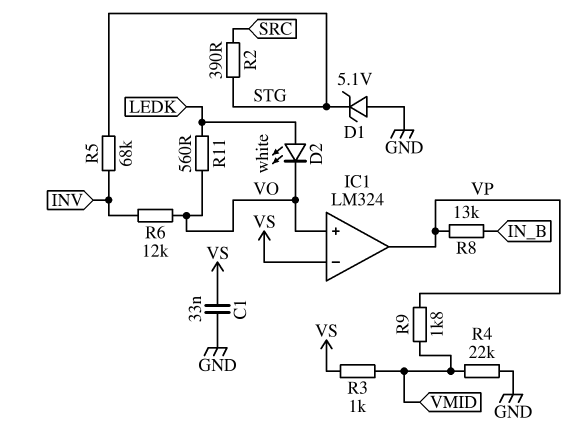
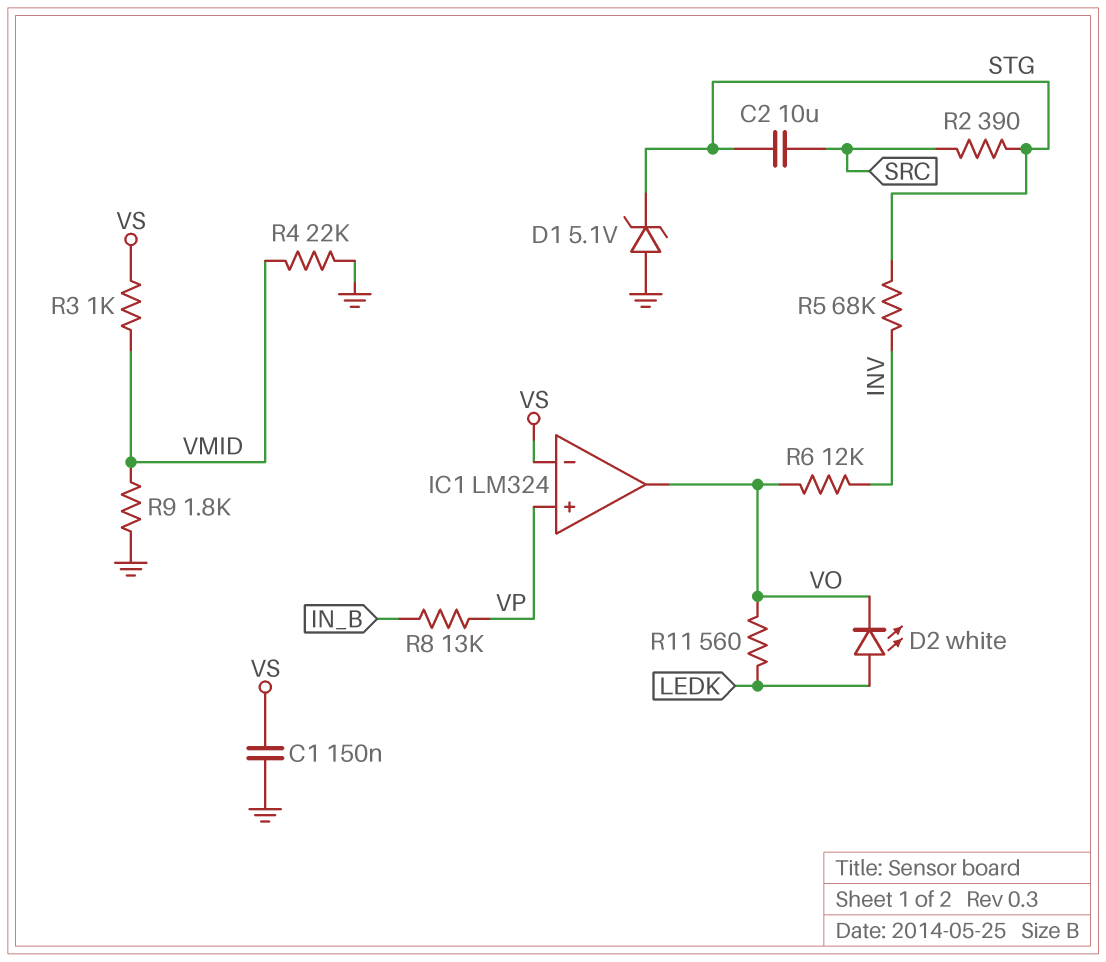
C1: 33nF (GND, VS) -> 150nF (GND, VS)
C2: none -> 10uF (SRC, STG)
IC1 pin in+: VO -> VP
IC1 pin out: VP -> VO
R9: 1.8k (VMID, VP) -> 1.8k (GND, VMID)

